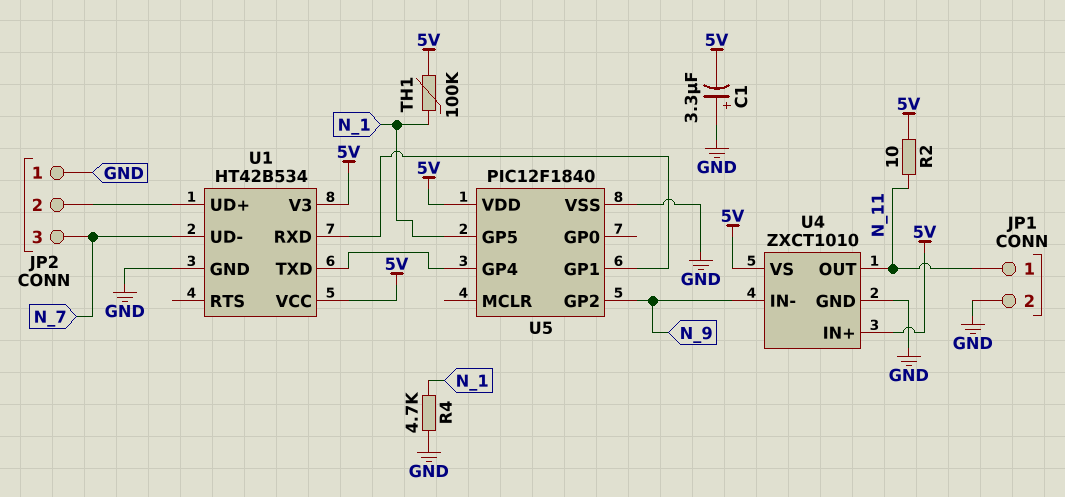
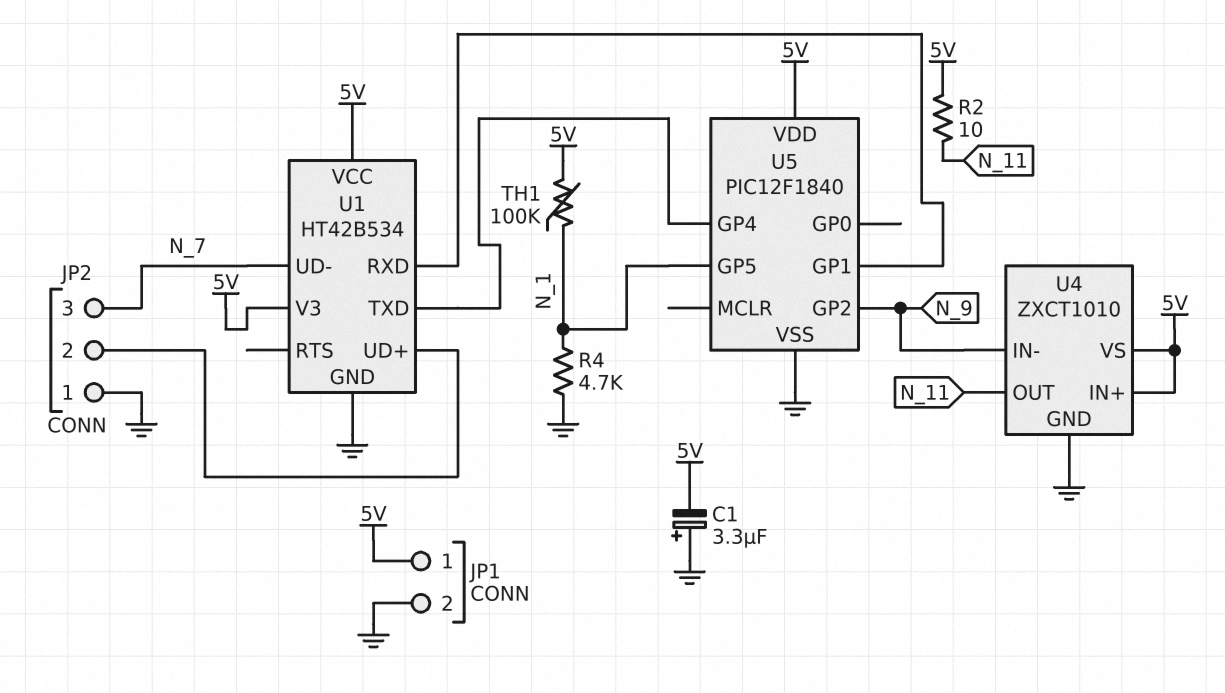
JP1 pin 1: N_11 -> 5V

